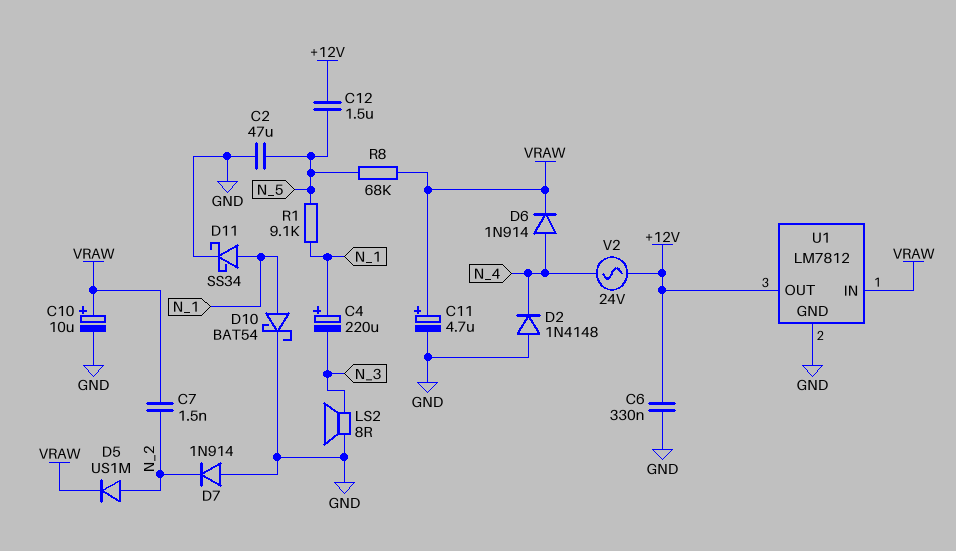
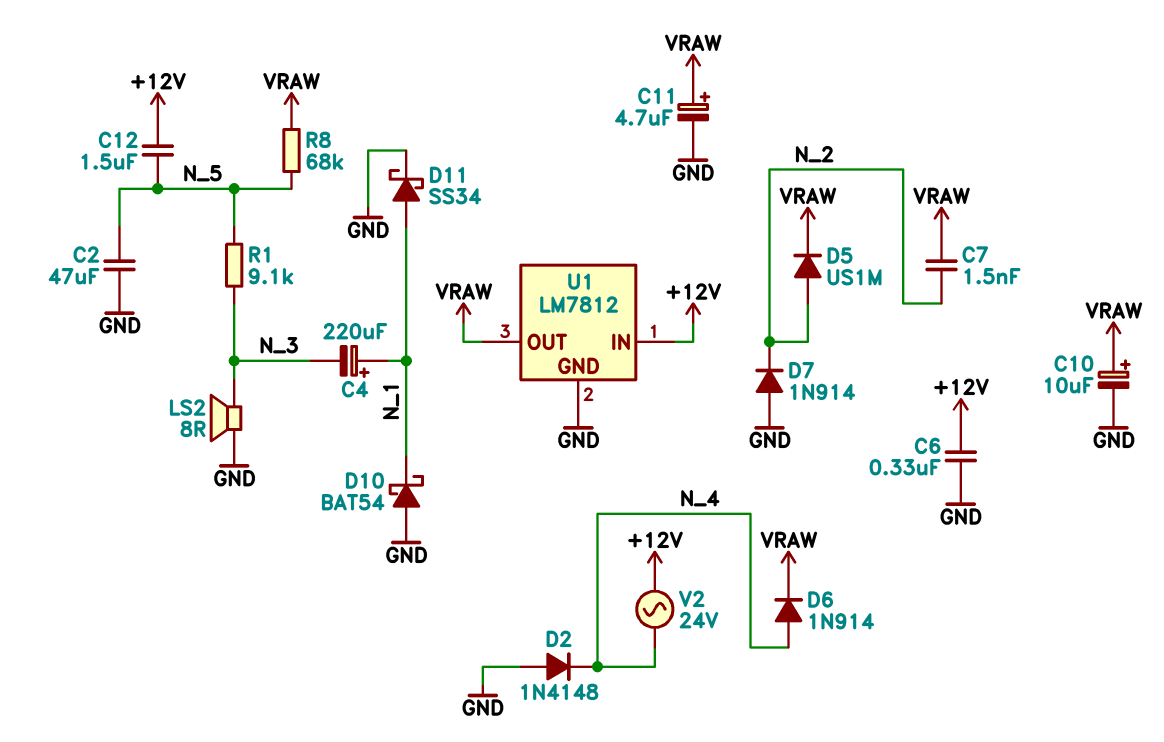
D10: schottky BAT54 (A N_1, K GND) -> schottky BAT54 (A GND, K N_1)
R1: 9.1k (N_1, N_5) -> 9.1k (N_3, N_5)
U1 pin IN: VRAW -> +12V
U1 pin OUT: +12V -> VRAW

